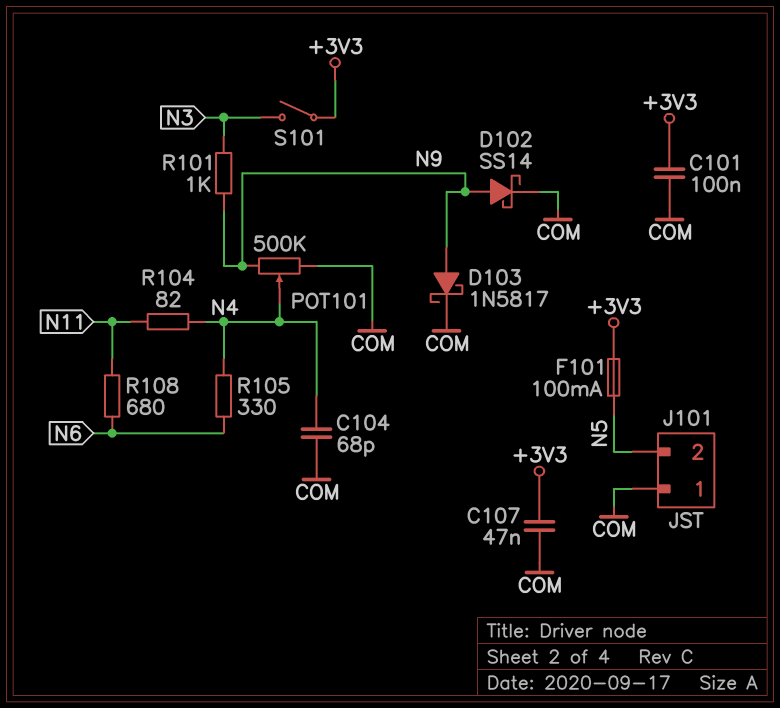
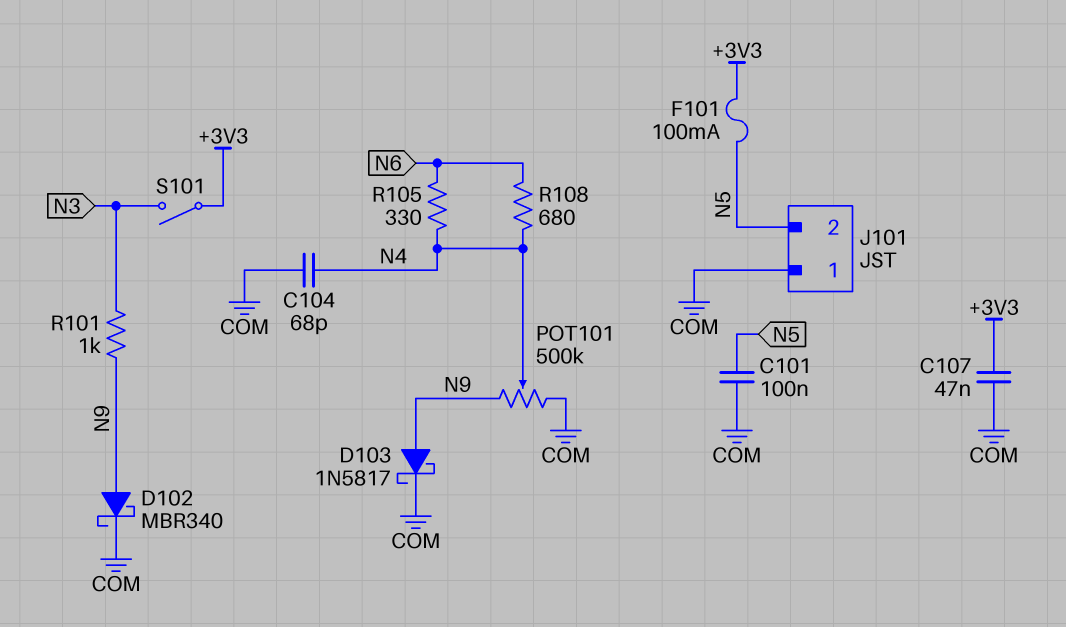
C101: 100nF (+3V3, COM) -> 100nF (COM, N5)
D102: schottky SS14 (A N9, K COM) -> schottky MBR340 (A N9, K COM)
R104: 82 (N4, N11) -> none
R108: 680 (N6, N11) -> 680 (N4, N6)

